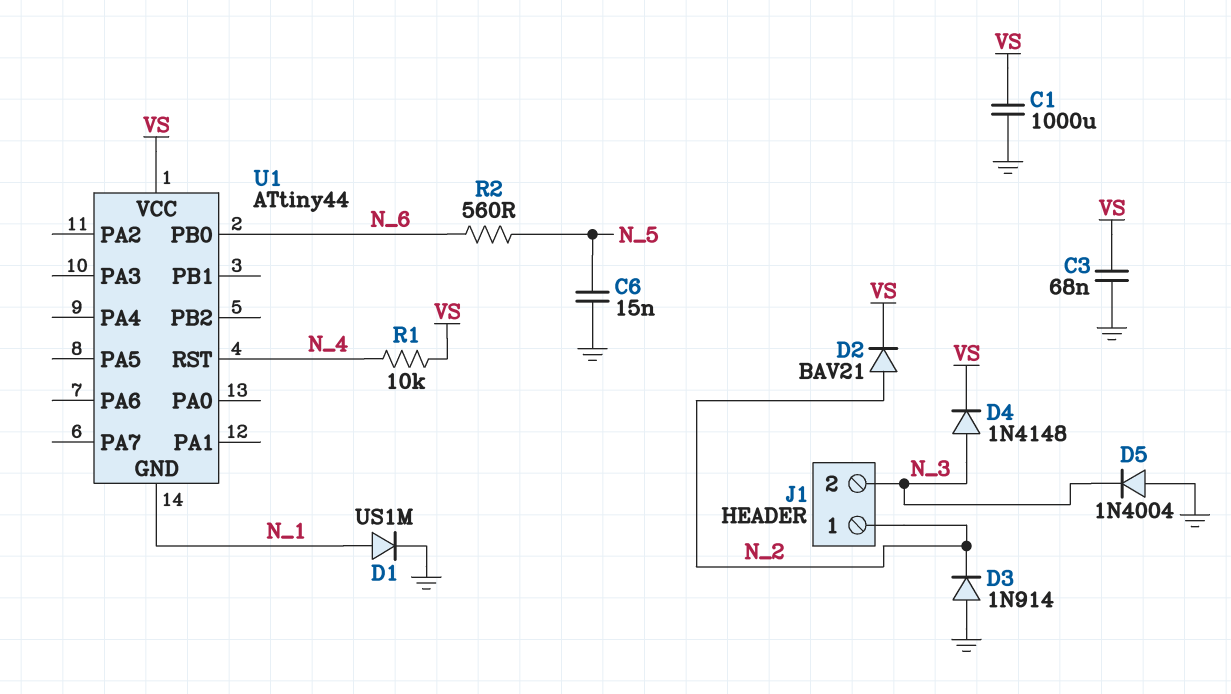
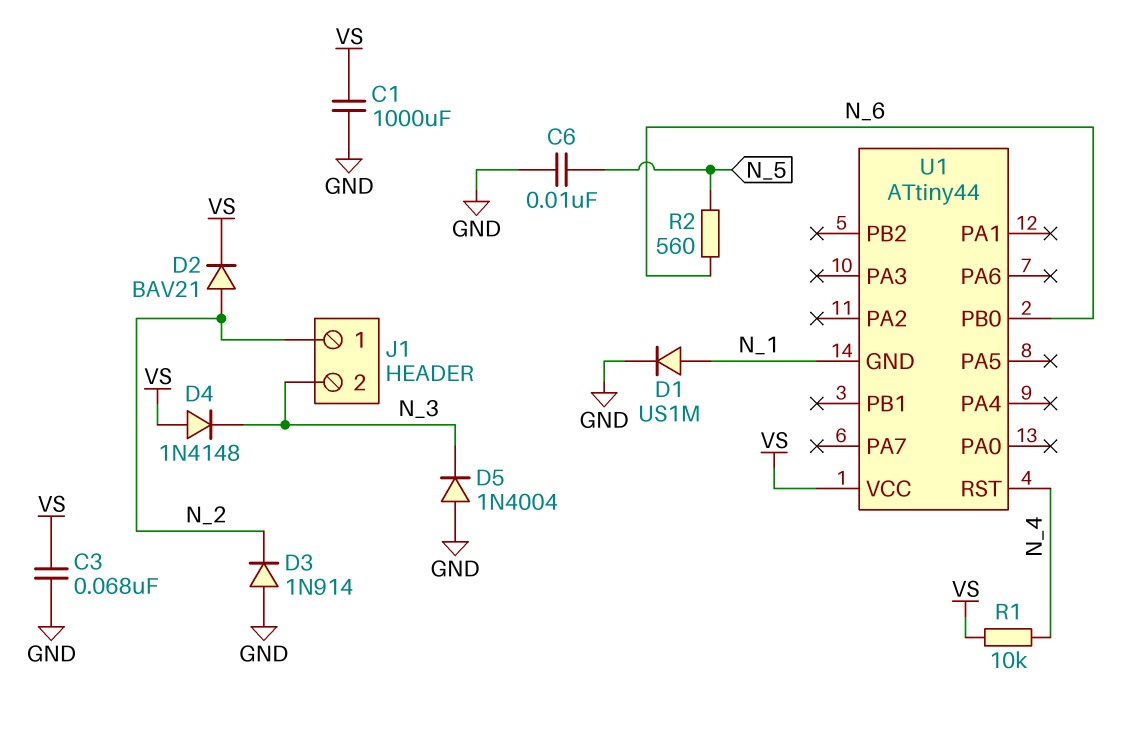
C6: 15nF (GND, N_5) -> 10nF (GND, N_5)
D4: diode 1N4148 (A N_3, K VS) -> diode 1N4148 (A VS, K N_3)

